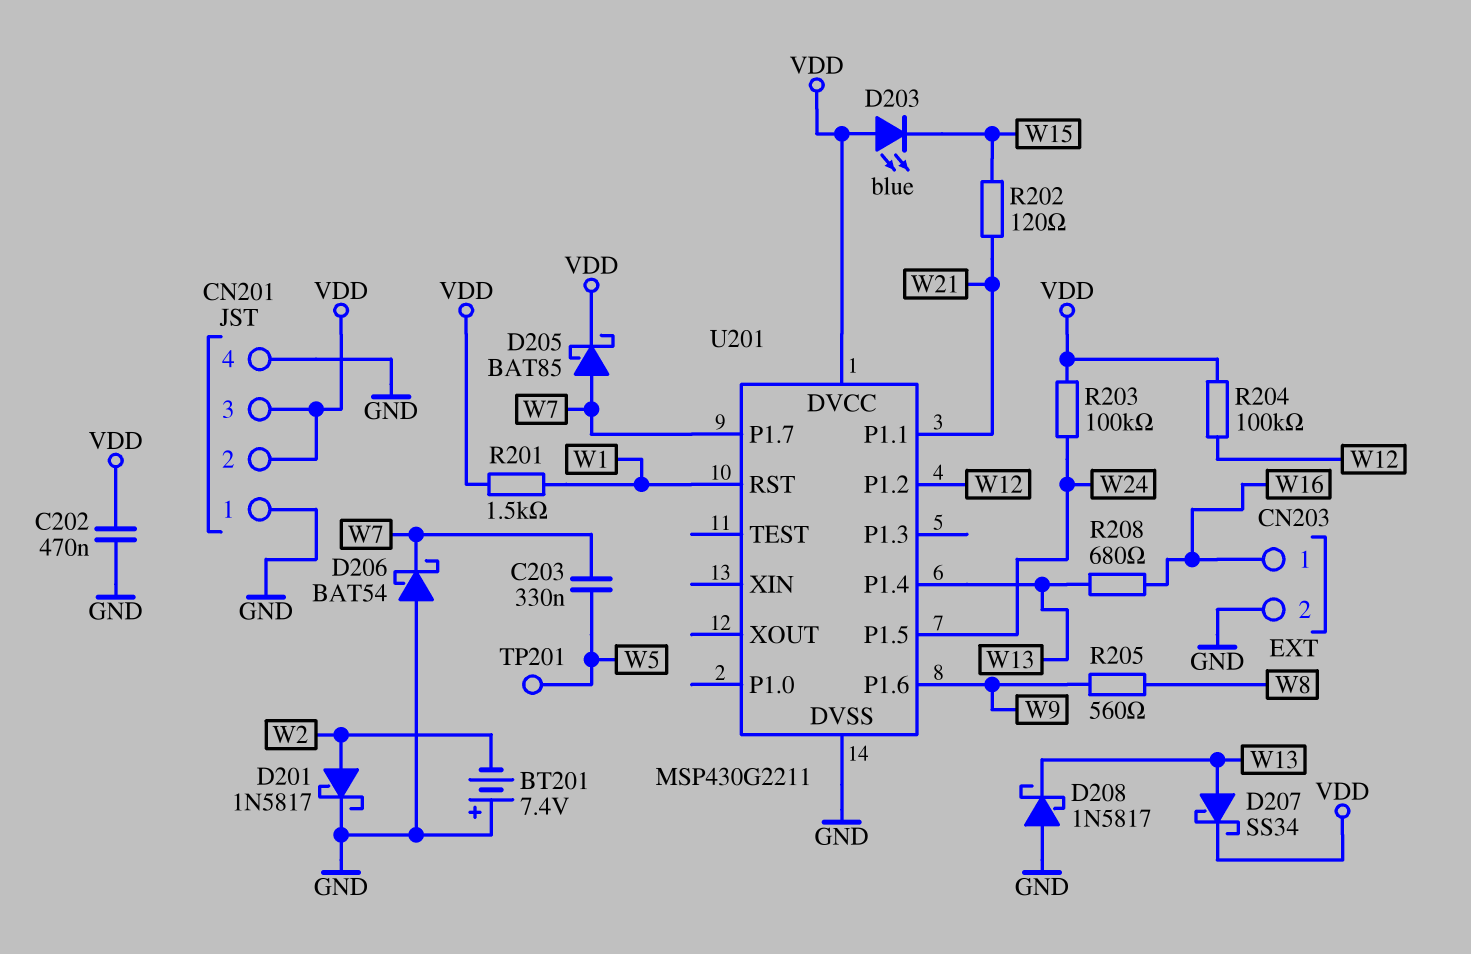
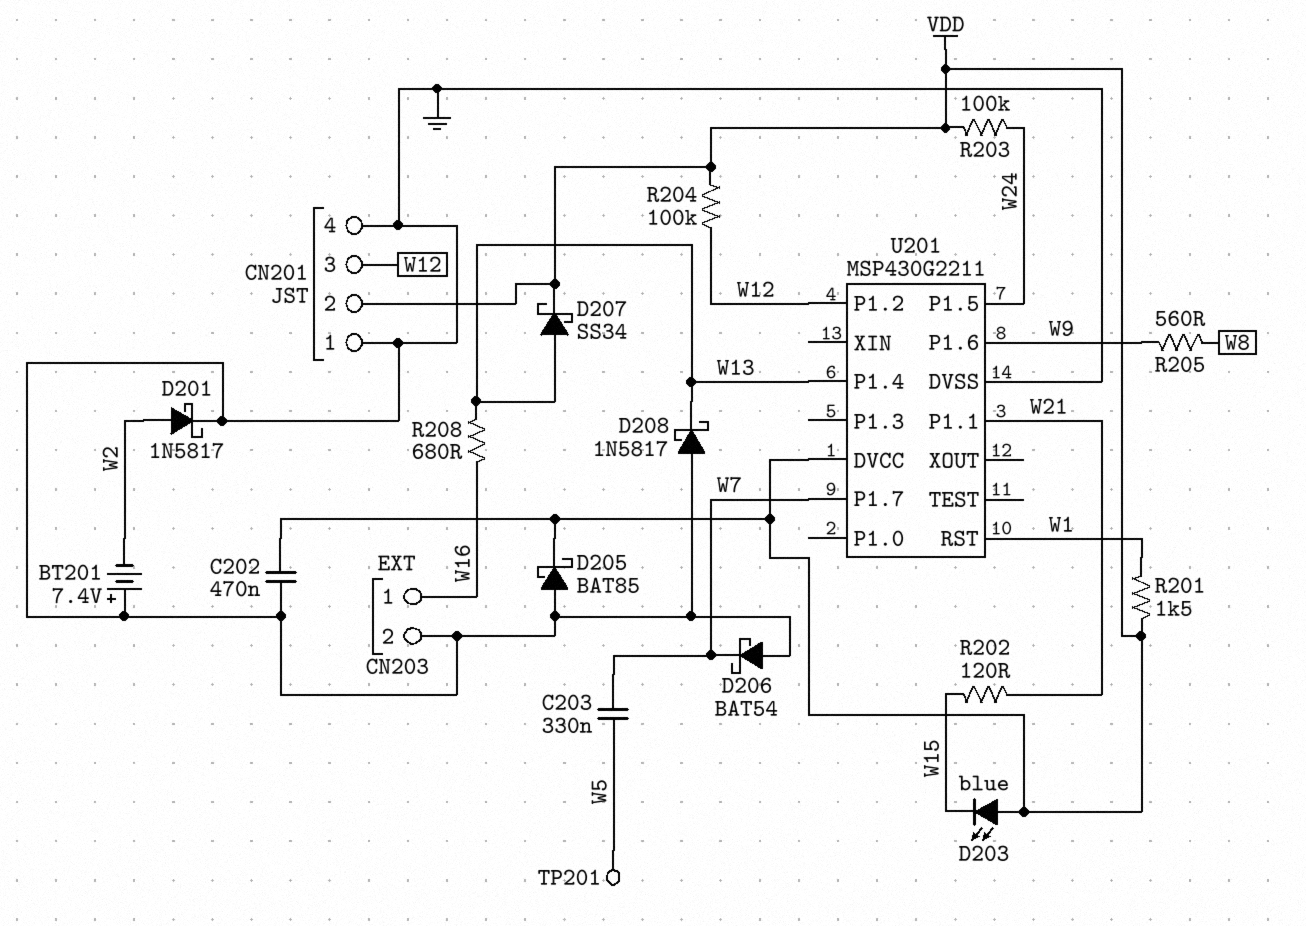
CN201 pin 3: VDD -> W12
D205: schottky BAT85 (A W7, K VDD) -> schottky BAT85 (A GND, K VDD)

